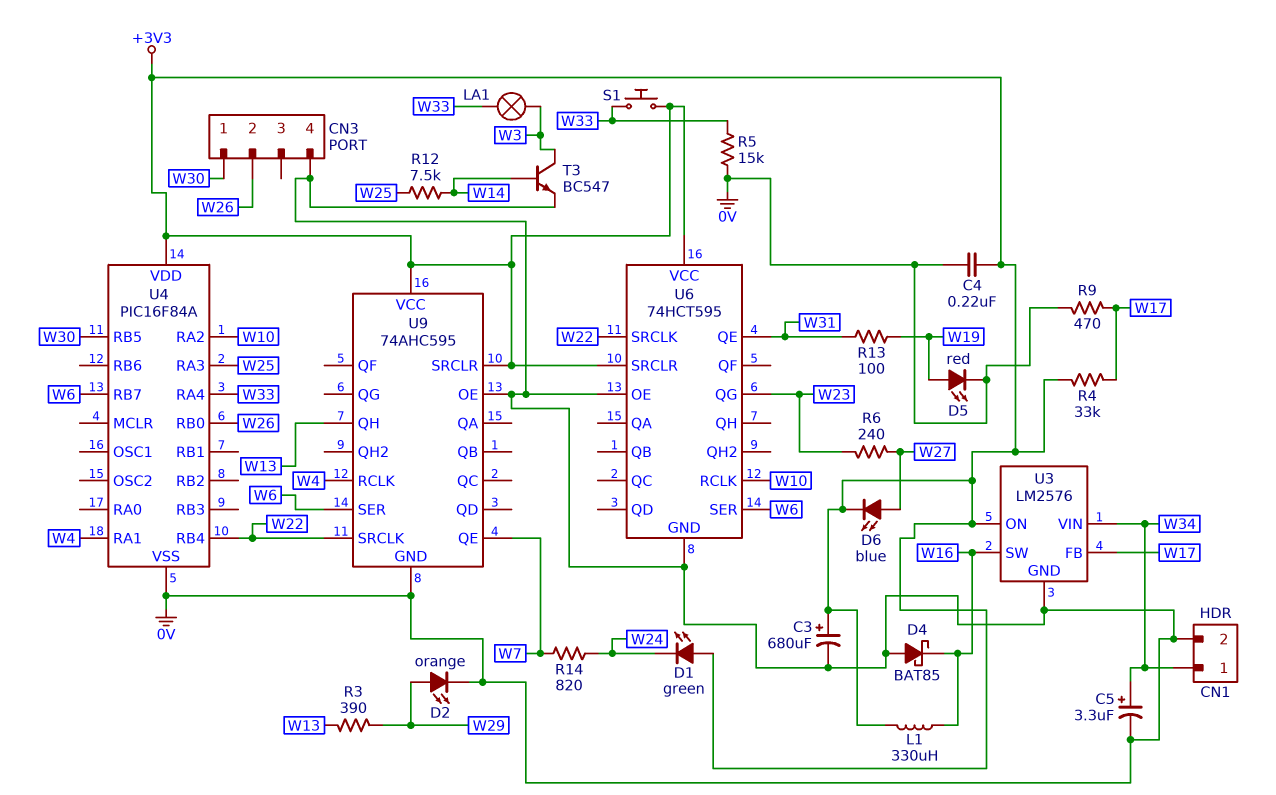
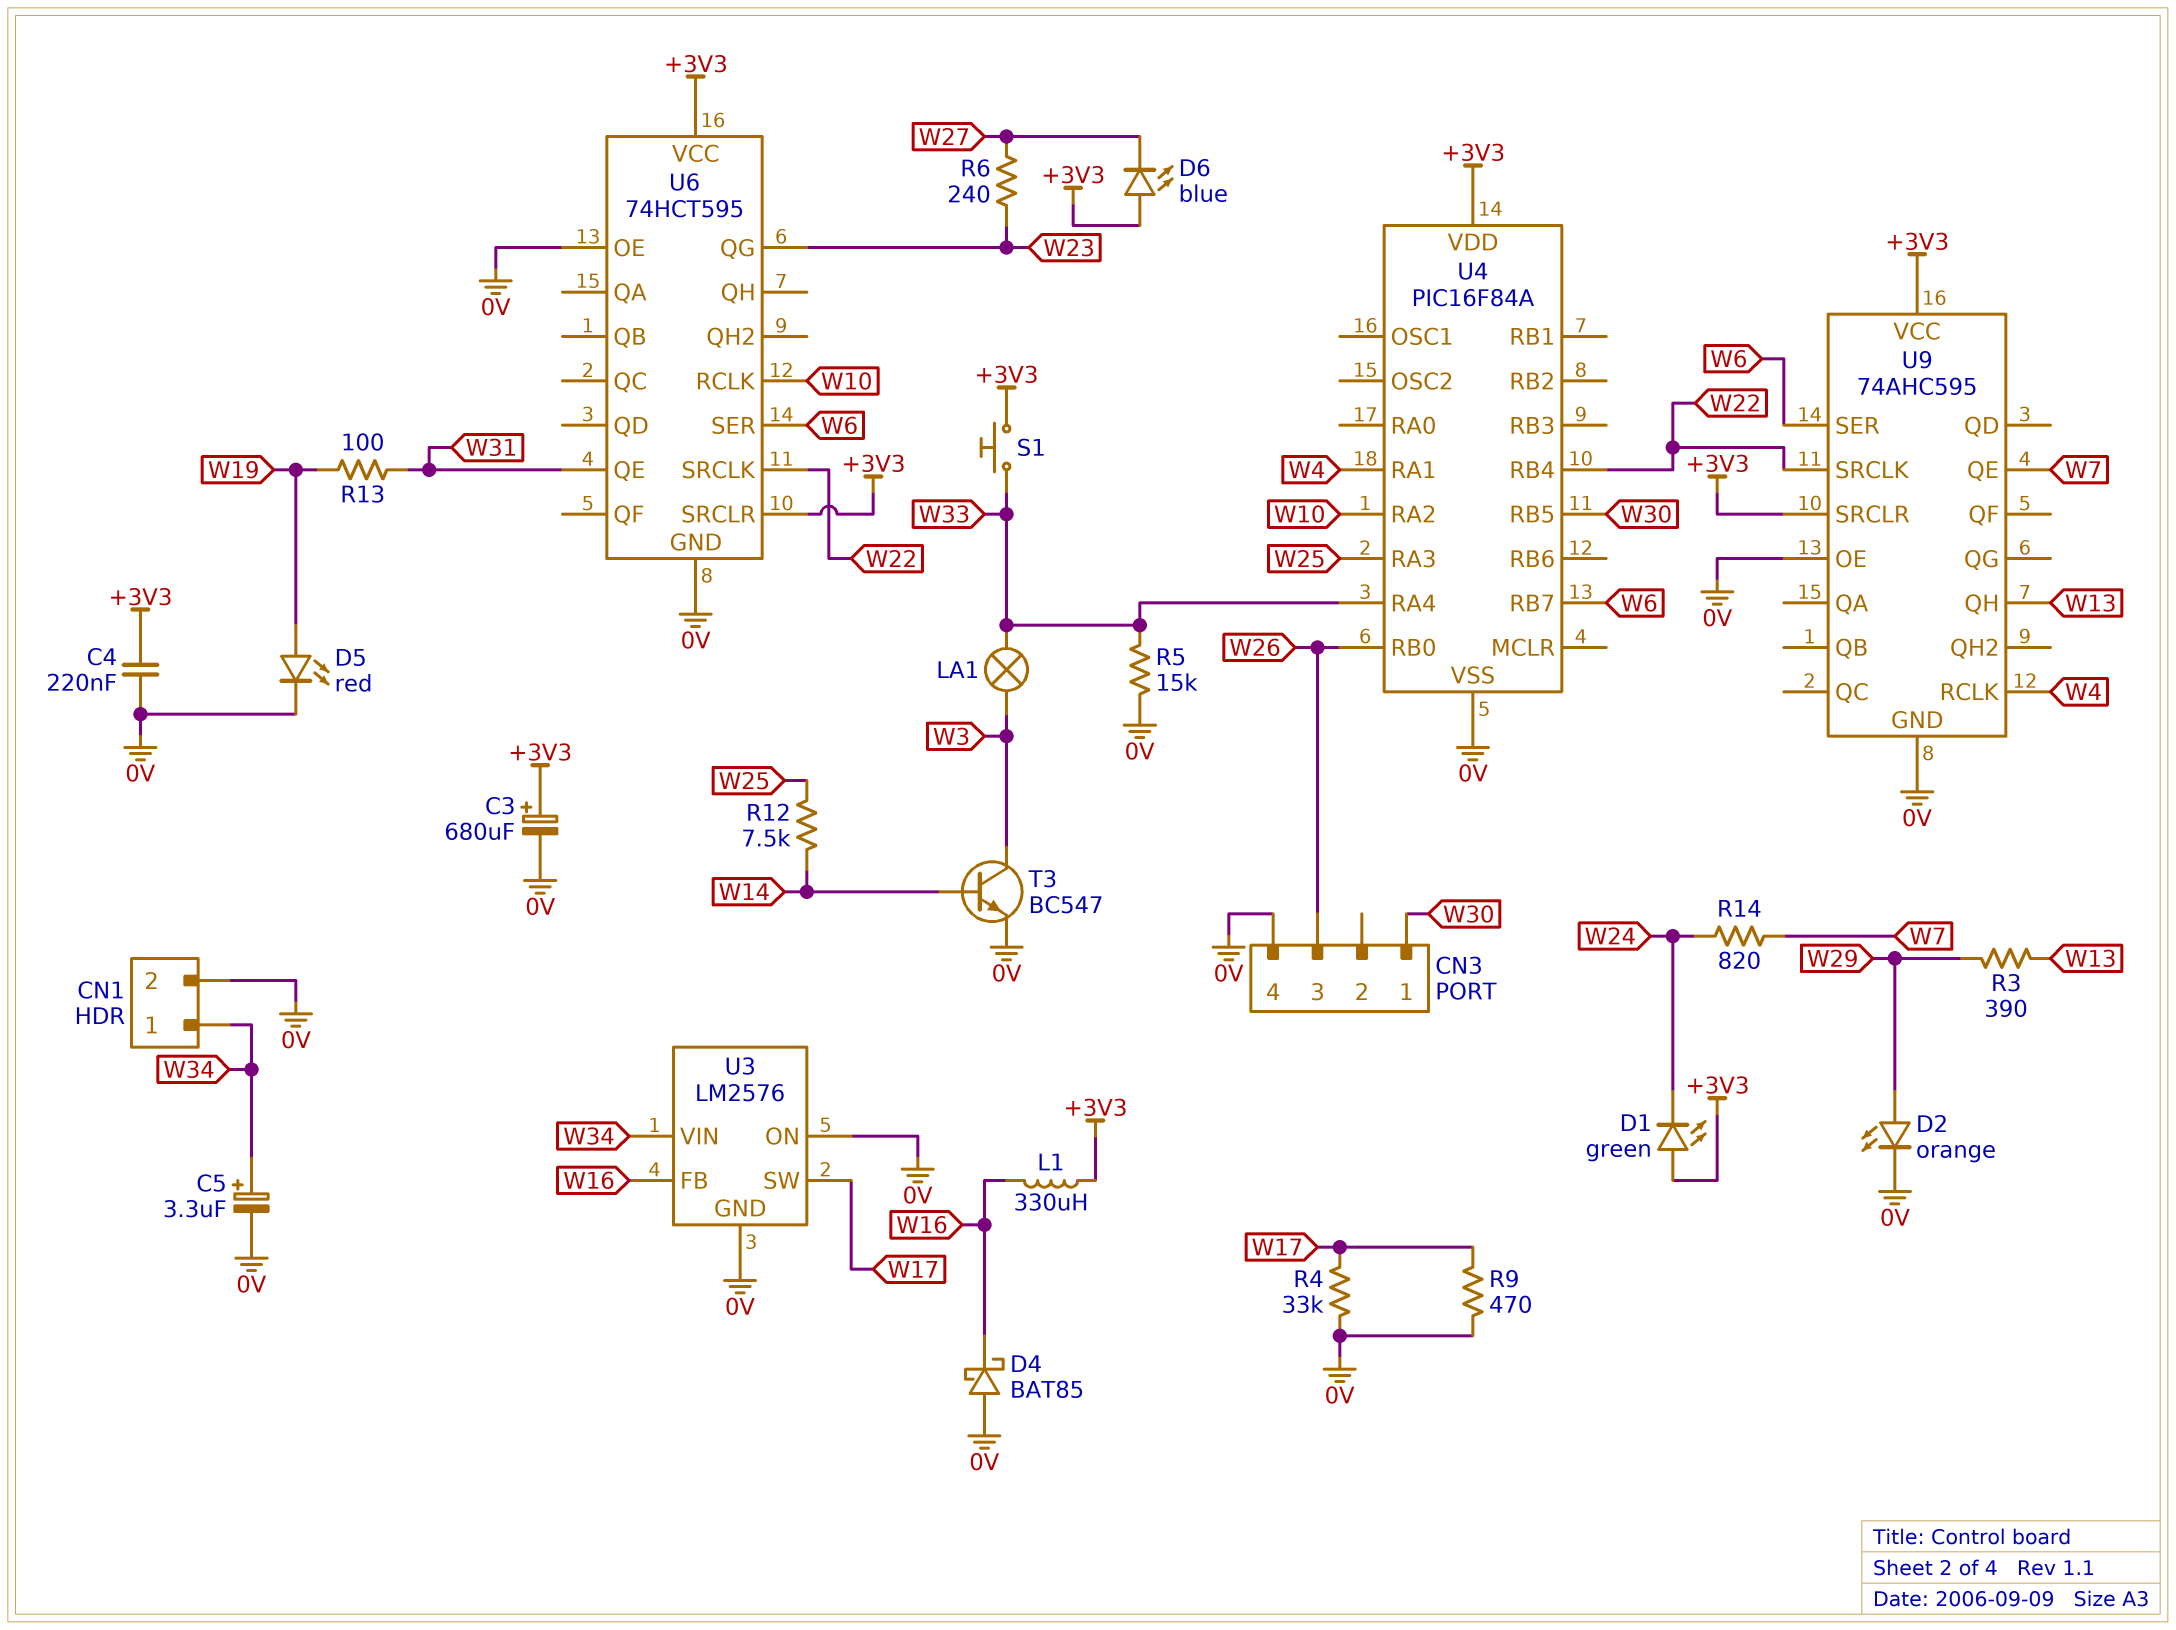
CN3 pin 2: W26 -> none
CN3 pin 3: none -> W26
D6: LED blue (A W27, K +3V3) -> LED blue (A +3V3, K W27)
R4: 33k (+3V3, W17) -> 33k (0V, W17)
U3 pin FB: W17 -> W16
U3 pin ON: +3V3 -> 0V
U3 pin SW: W16 -> W17

